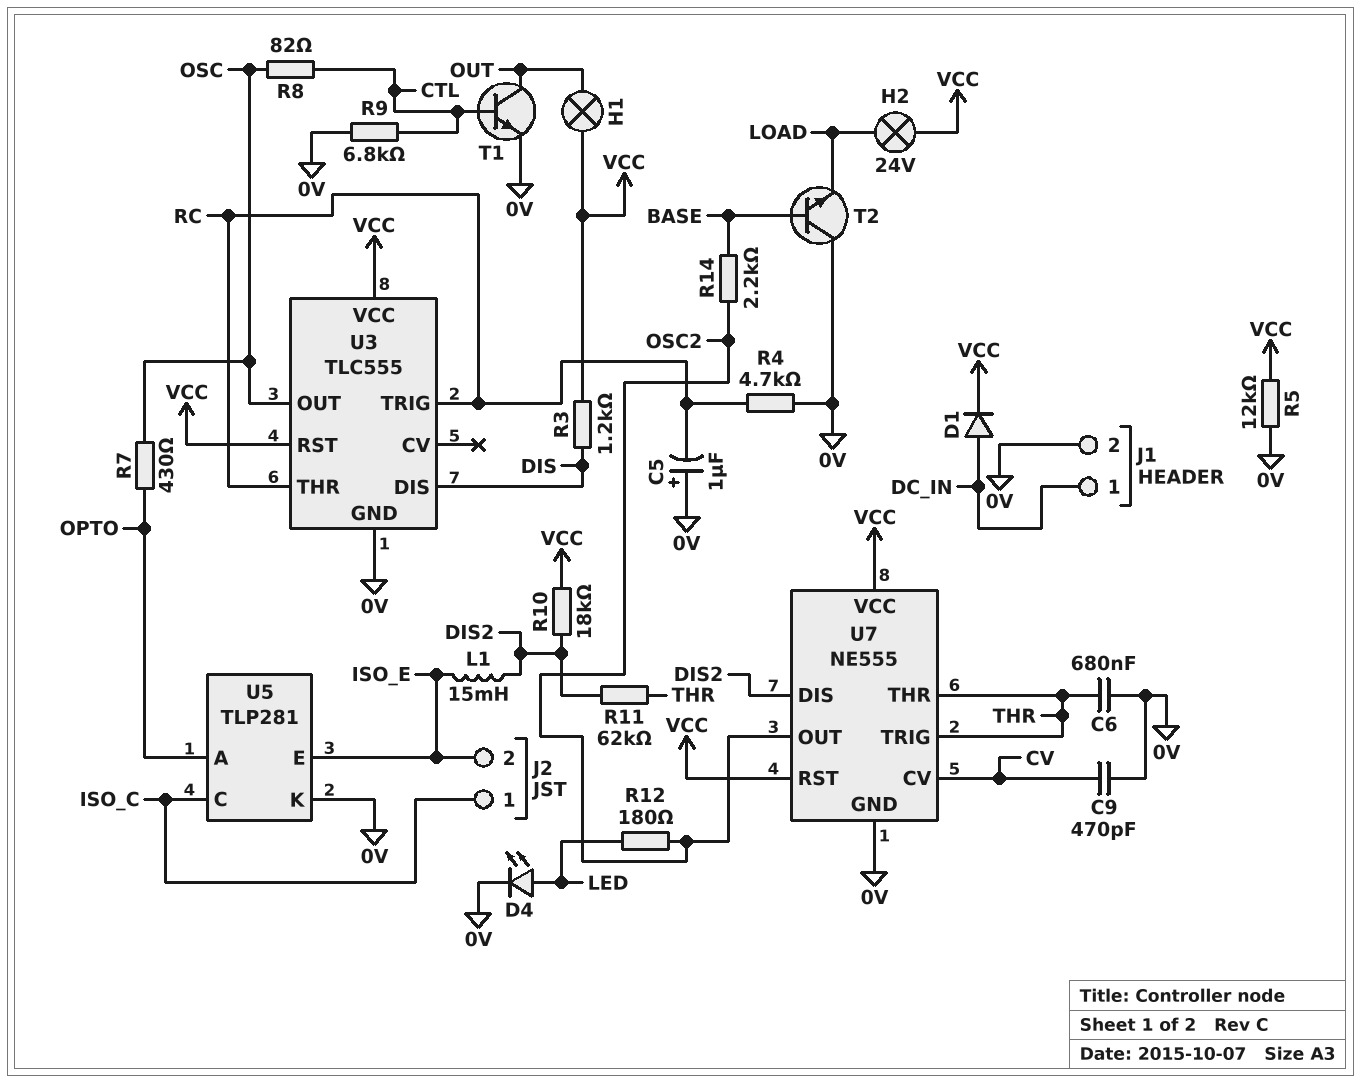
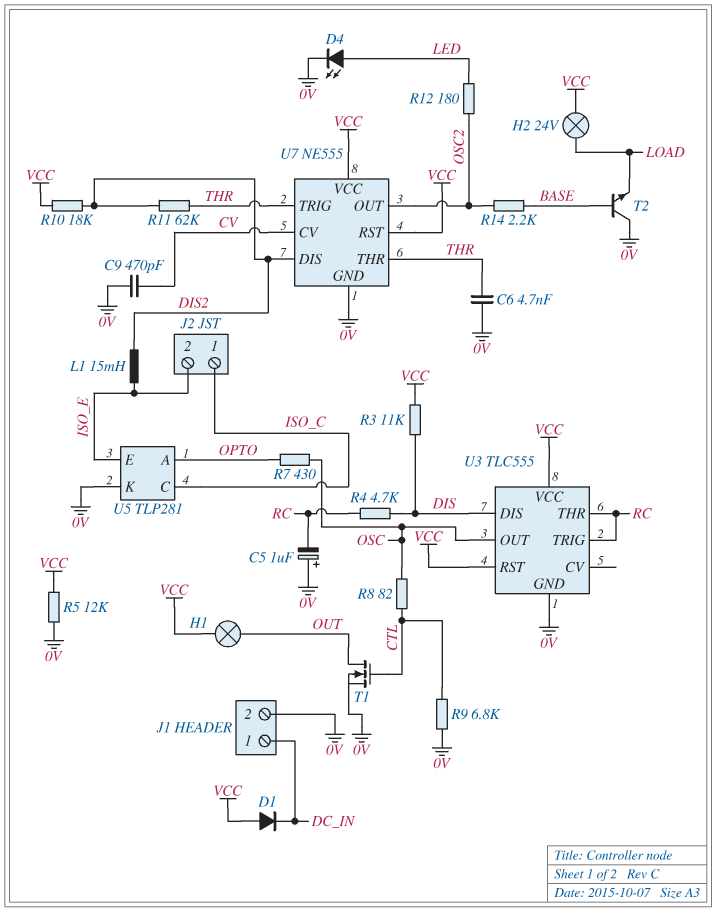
C6: 680nF (0V, THR) -> 4.7nF (0V, THR)
D1: diode (A DC_IN, K VCC) -> diode (A VCC, K DC_IN)
R3: 1.2k (DIS, VCC) -> 11k (DIS, VCC)
R4: 4.7k (0V, RC) -> 4.7k (DIS, RC)
T1: NPN (B CTL, C OUT, E 0V) -> NMOS (G CTL, D OUT, S 0V)

